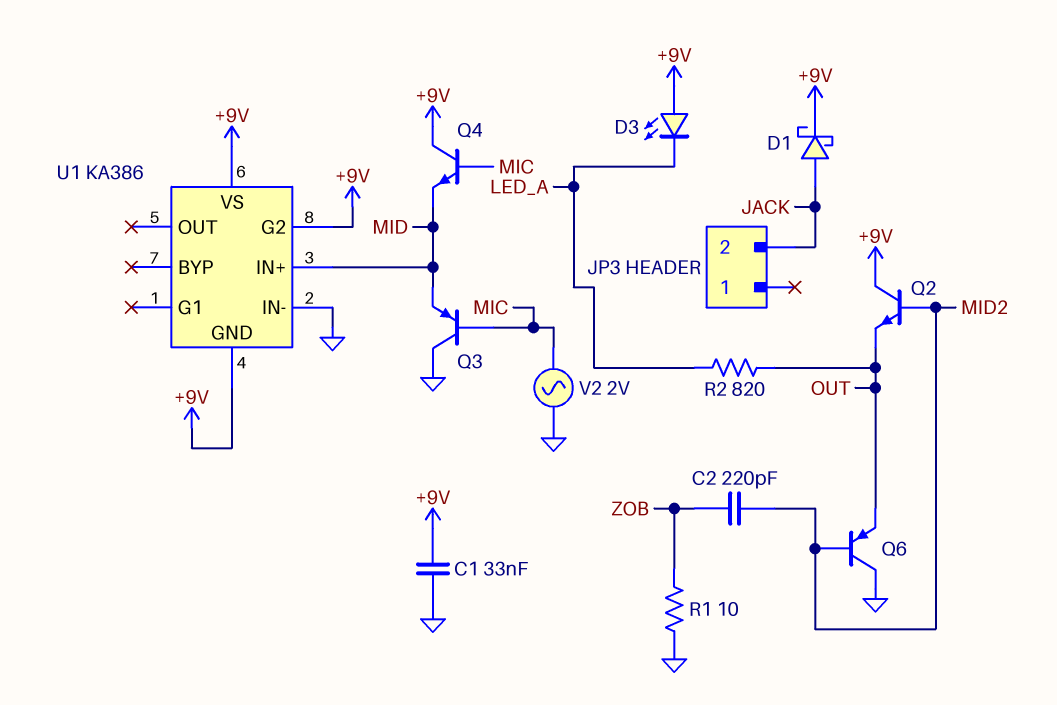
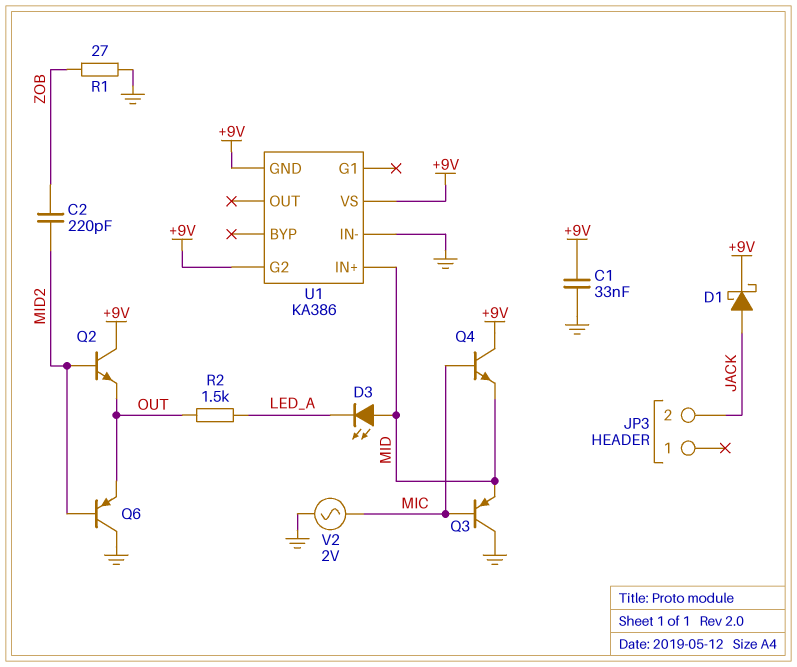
D3: LED (A +9V, K LED_A) -> LED (A MID, K LED_A)
R1: 10 (GND, ZOB) -> 27 (GND, ZOB)
R2: 820 (LED_A, OUT) -> 1.5k (LED_A, OUT)

